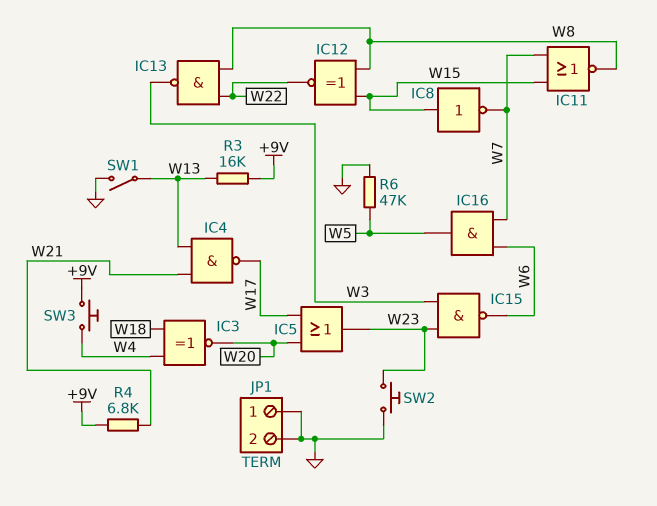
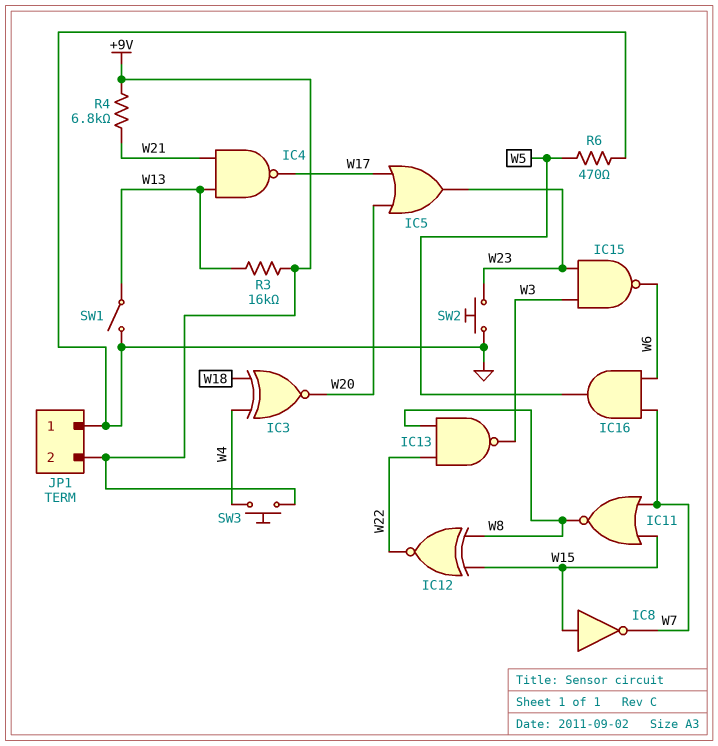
JP1 pin 2: GND -> +9V
R6: 47k (GND, W5) -> 470 (GND, W5)

